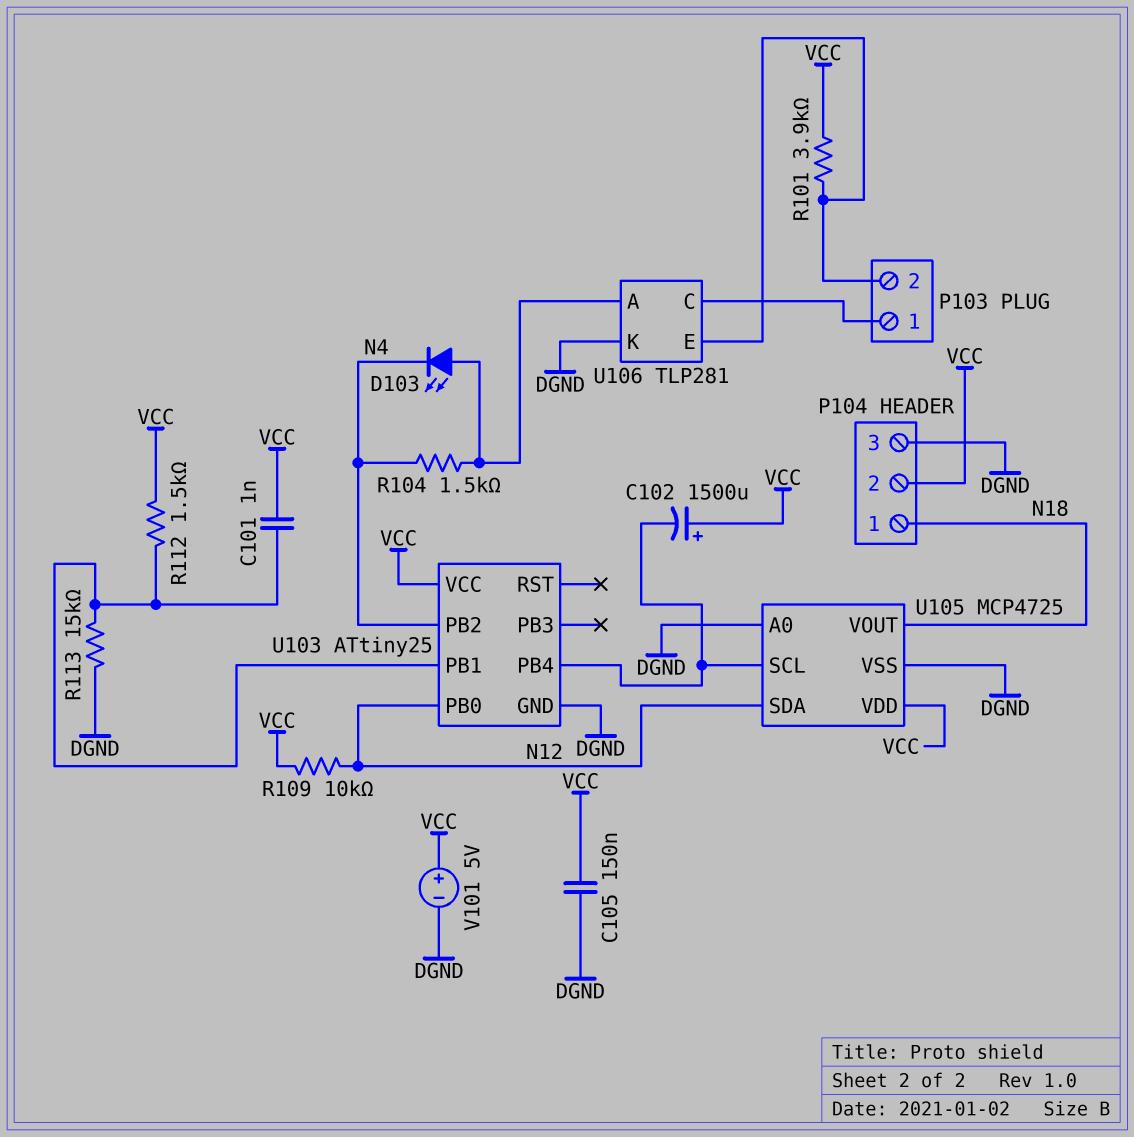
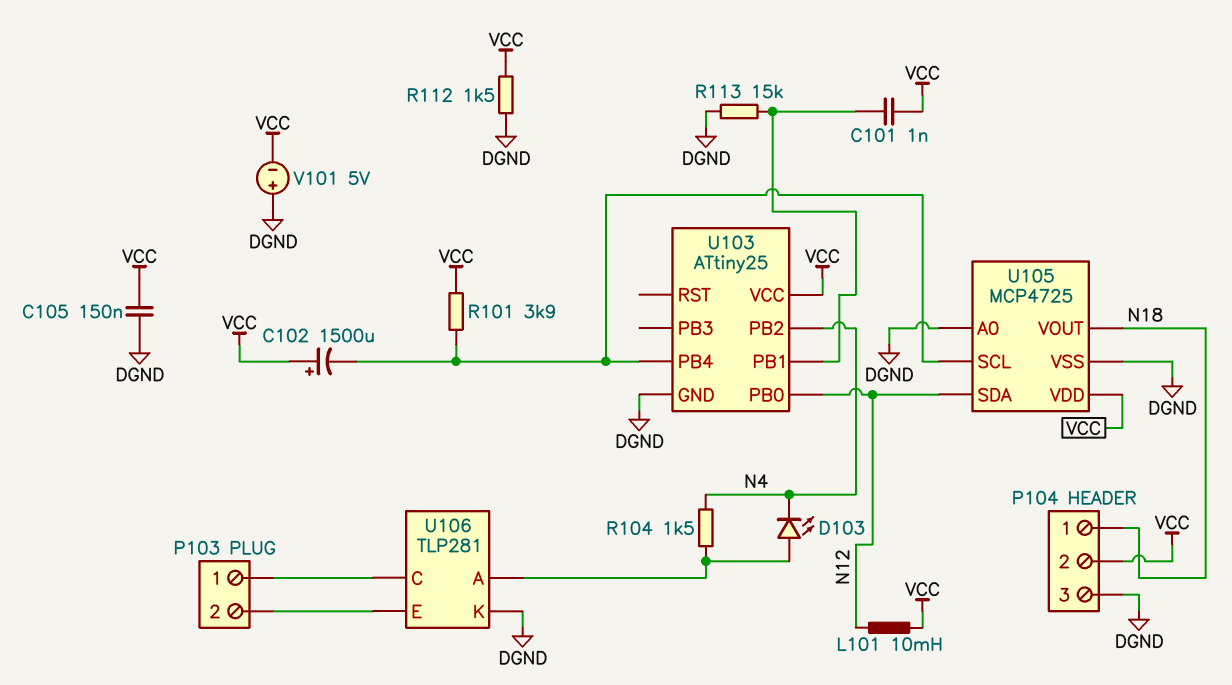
L101: none -> 10mH (N12, VCC)
R101: 3.9k (P103/2, VCC) -> 3.9k (U103/PB4, VCC)
R109: 10k (N12, VCC) -> none
R112: 1.5k (U103/PB1, VCC) -> 1.5k (DGND, VCC)
V101: 5V (plus VCC, minus DGND) -> 5V (plus DGND, minus VCC)

